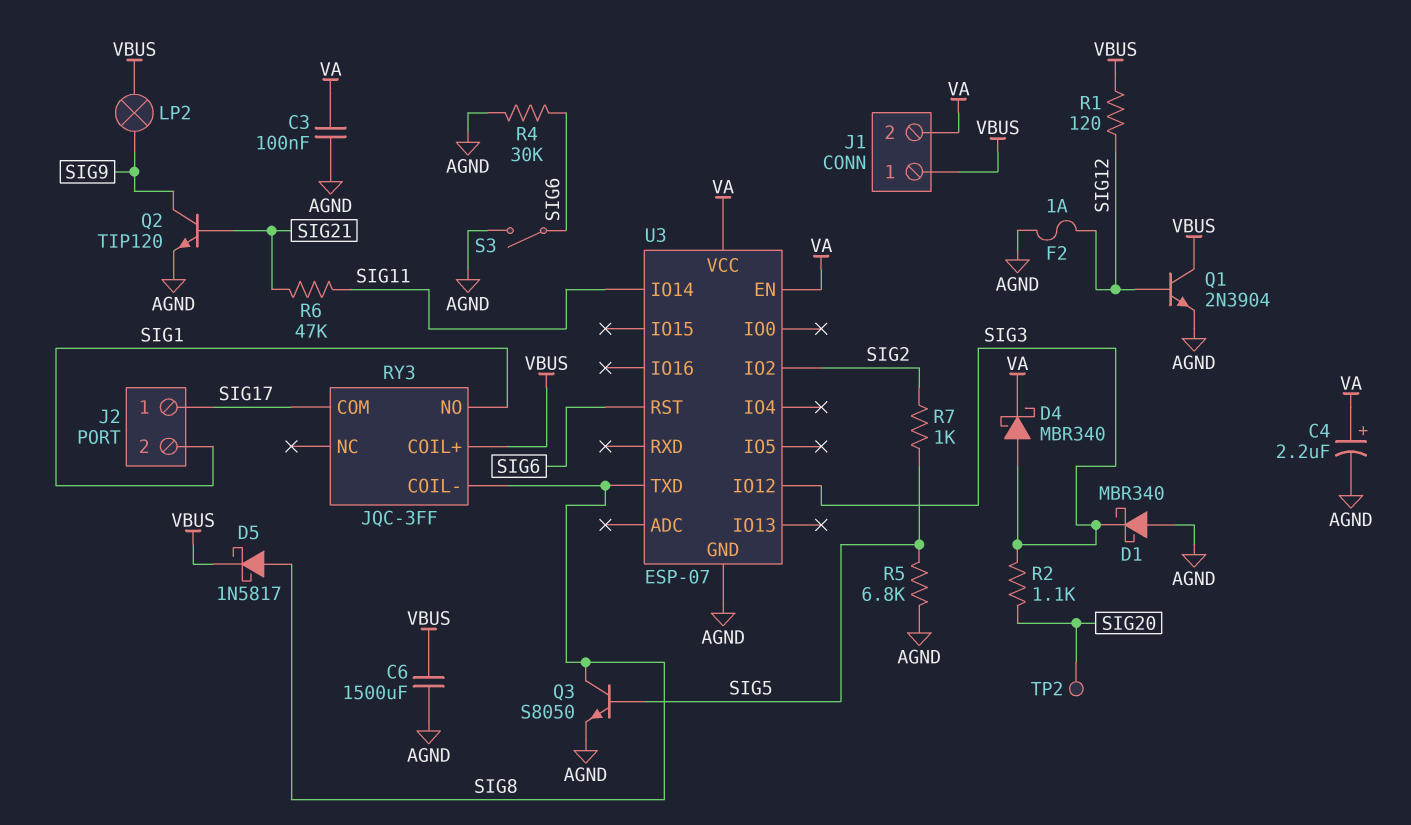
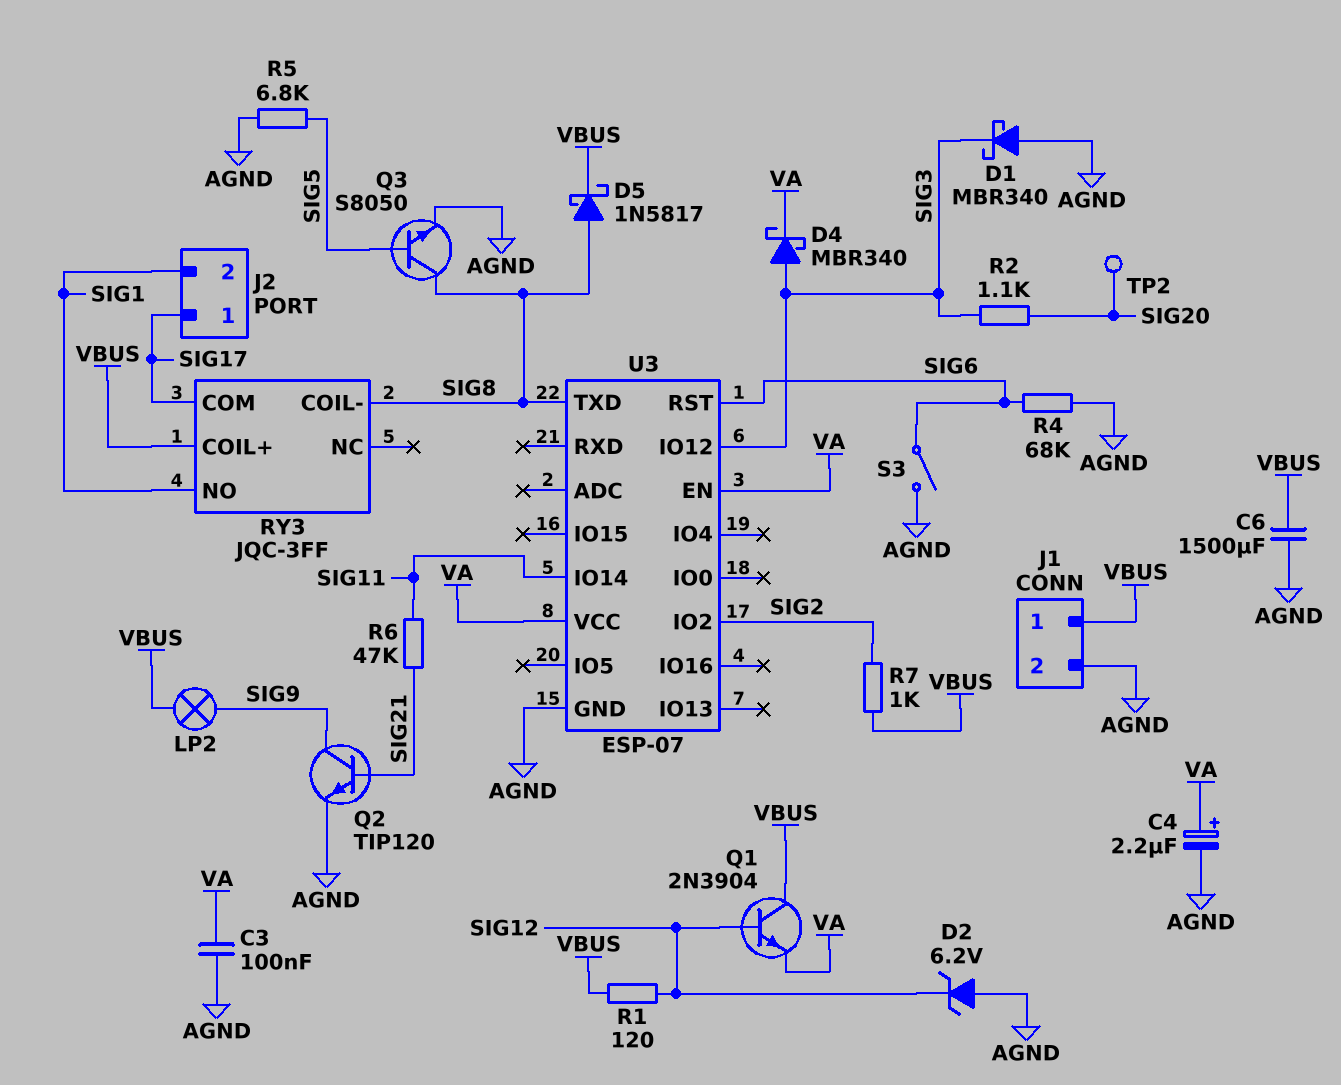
D2: none -> zener 6.2V (A AGND, K SIG12)
F2: 1A (AGND, SIG12) -> none
J1 pin 2: VA -> AGND
Q1: NPN 2N3904 (B SIG12, C VBUS, E AGND) -> NPN 2N3904 (B SIG12, C VBUS, E VA)
R4: 30k (AGND, SIG6) -> 68k (AGND, SIG6)
R7: 1k (SIG2, SIG5) -> 1k (SIG2, VBUS)

